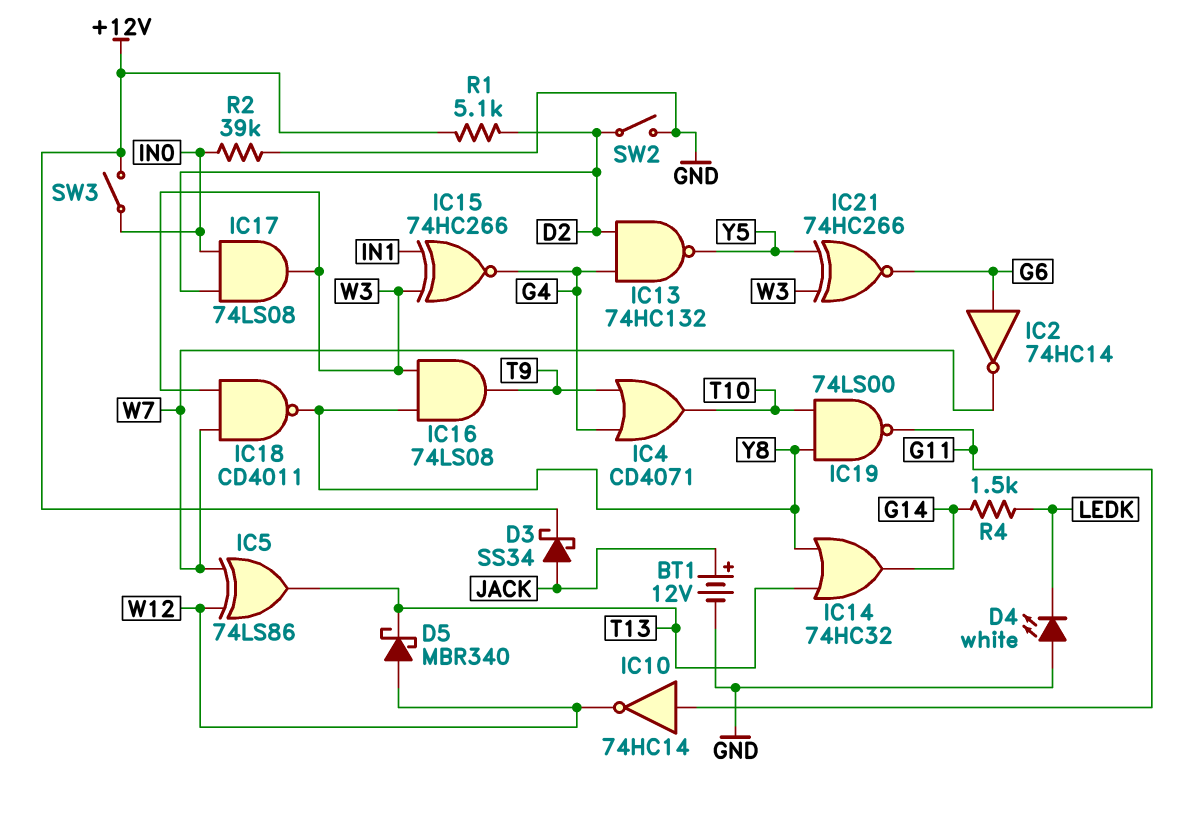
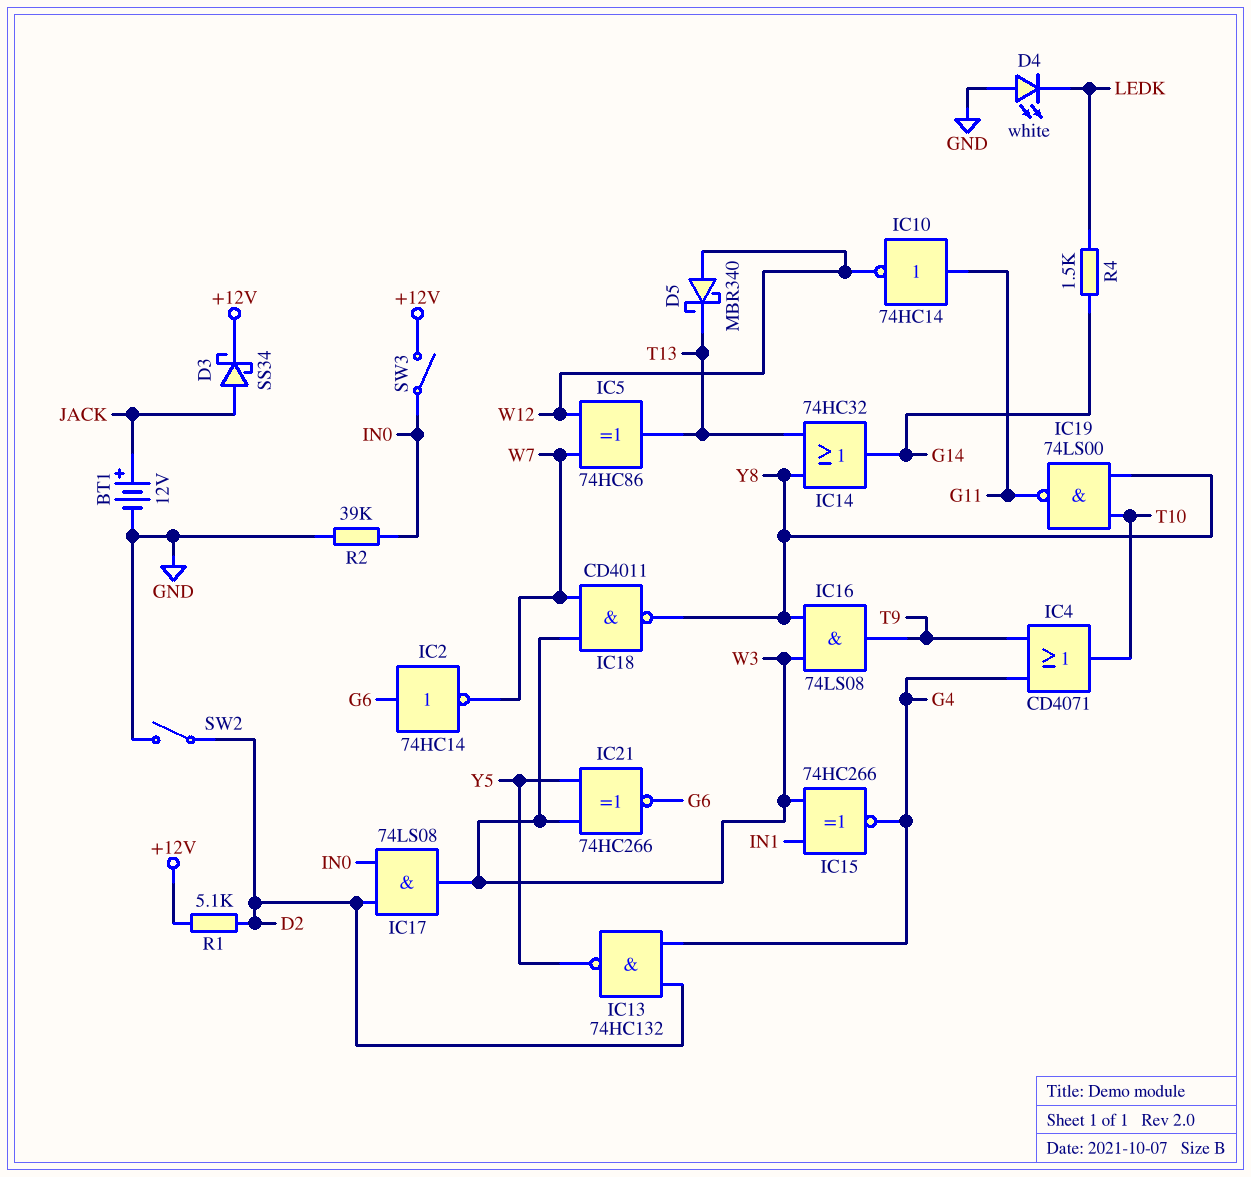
IC5: XOR 74LS86 (in W7, in W12, out T13) -> XOR 74HC86 (in W7, in W12, out T13)

